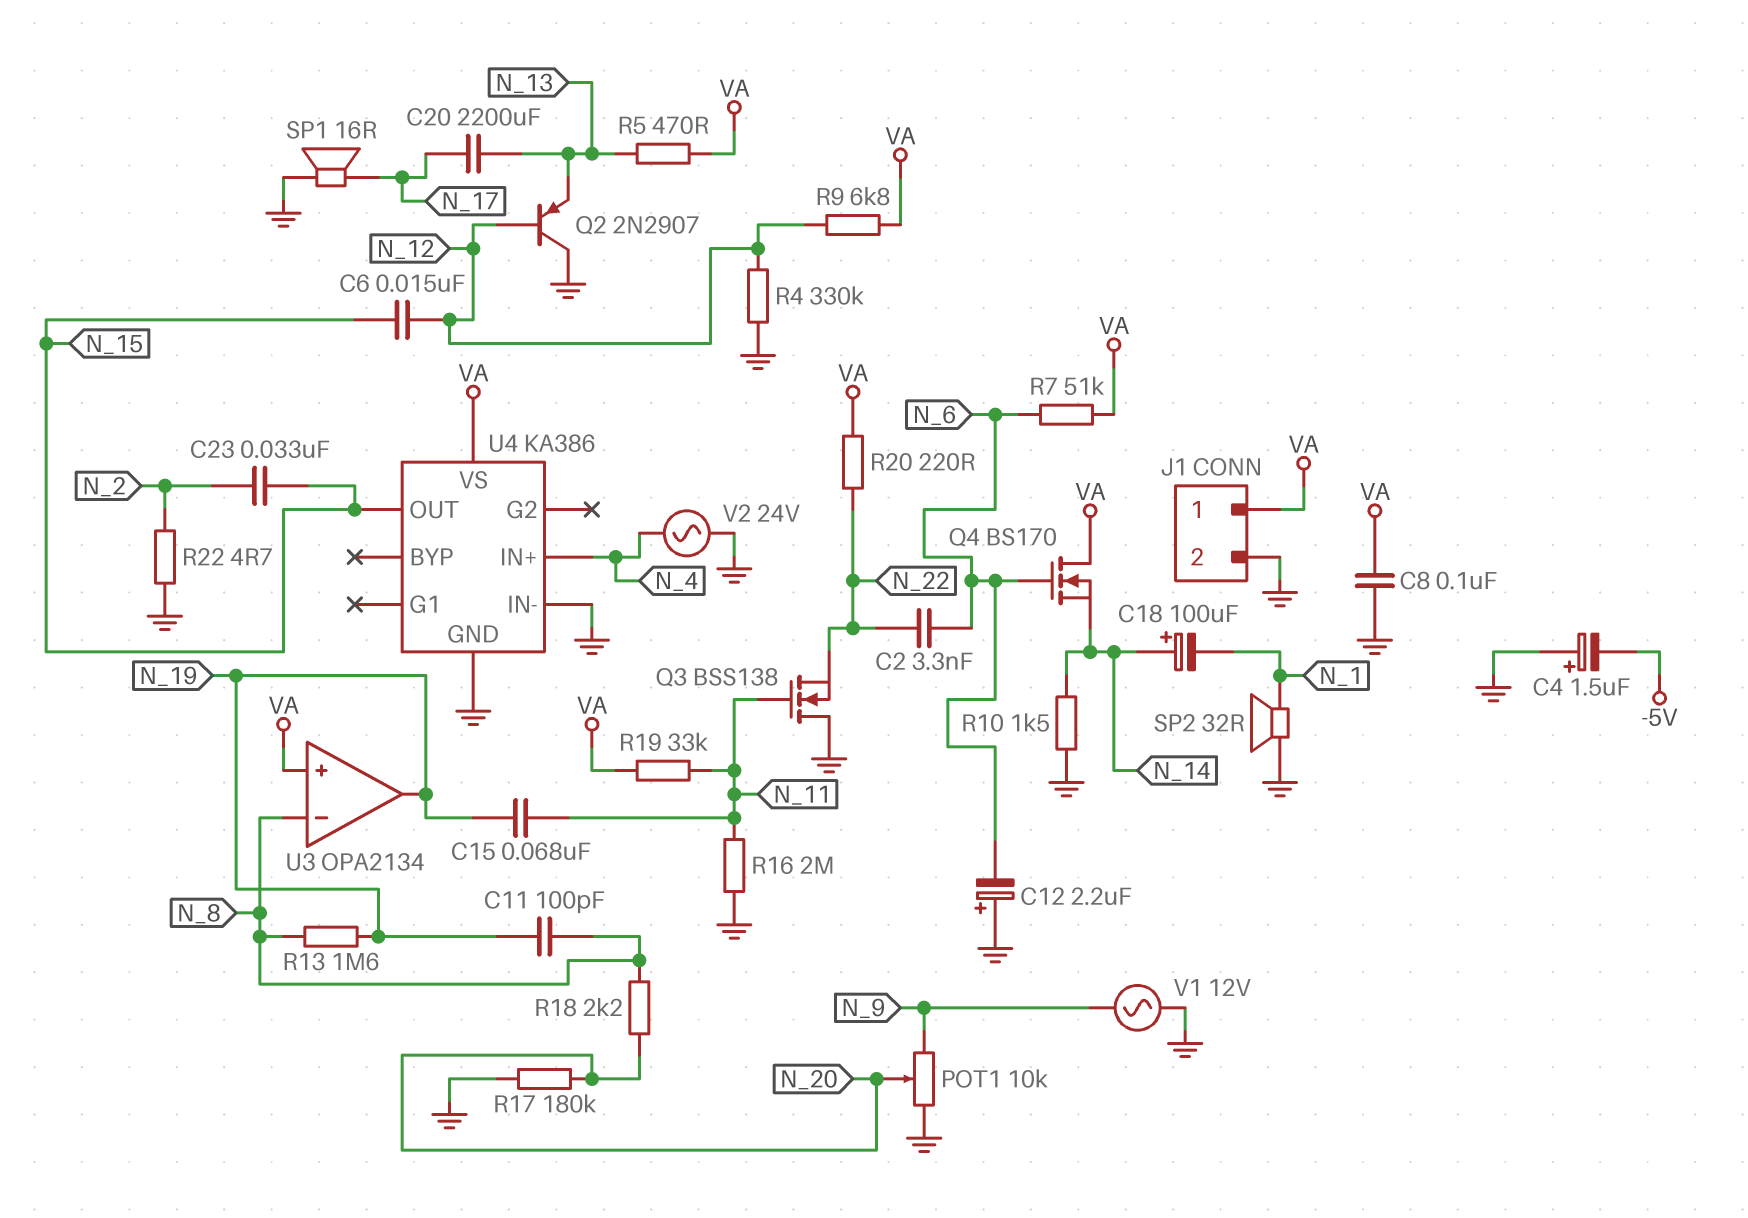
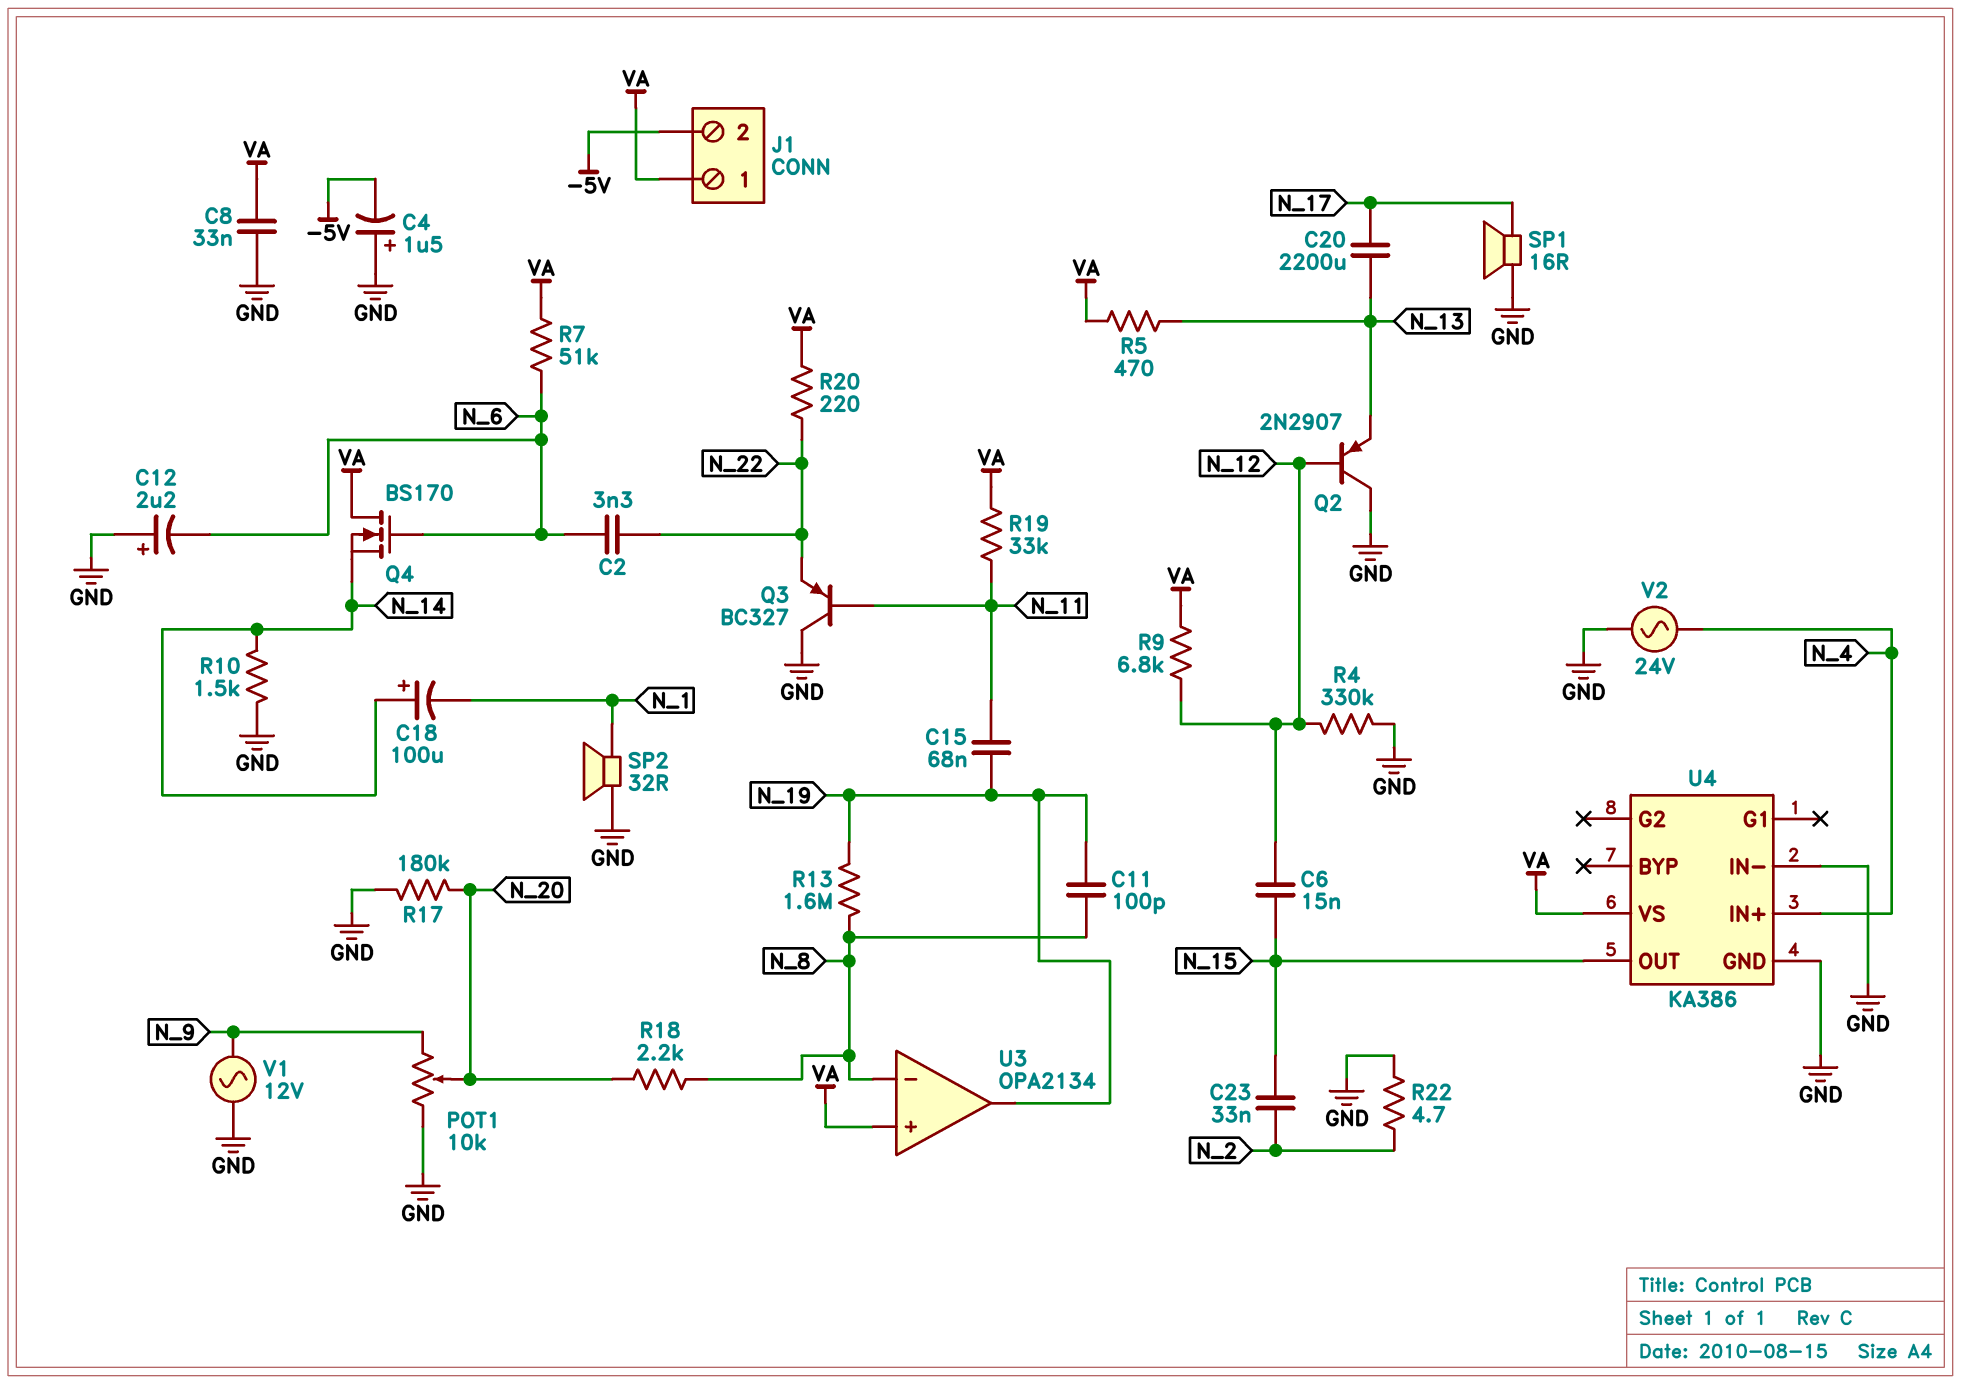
C8: 100nF (GND, VA) -> 33nF (GND, VA)
J1 pin 2: GND -> -5V
Q3: NMOS BSS138 (G N_11, D GND, S N_22) -> PNP BC327 (B N_11, C GND, E N_22)
R16: 2M (GND, N_11) -> none

